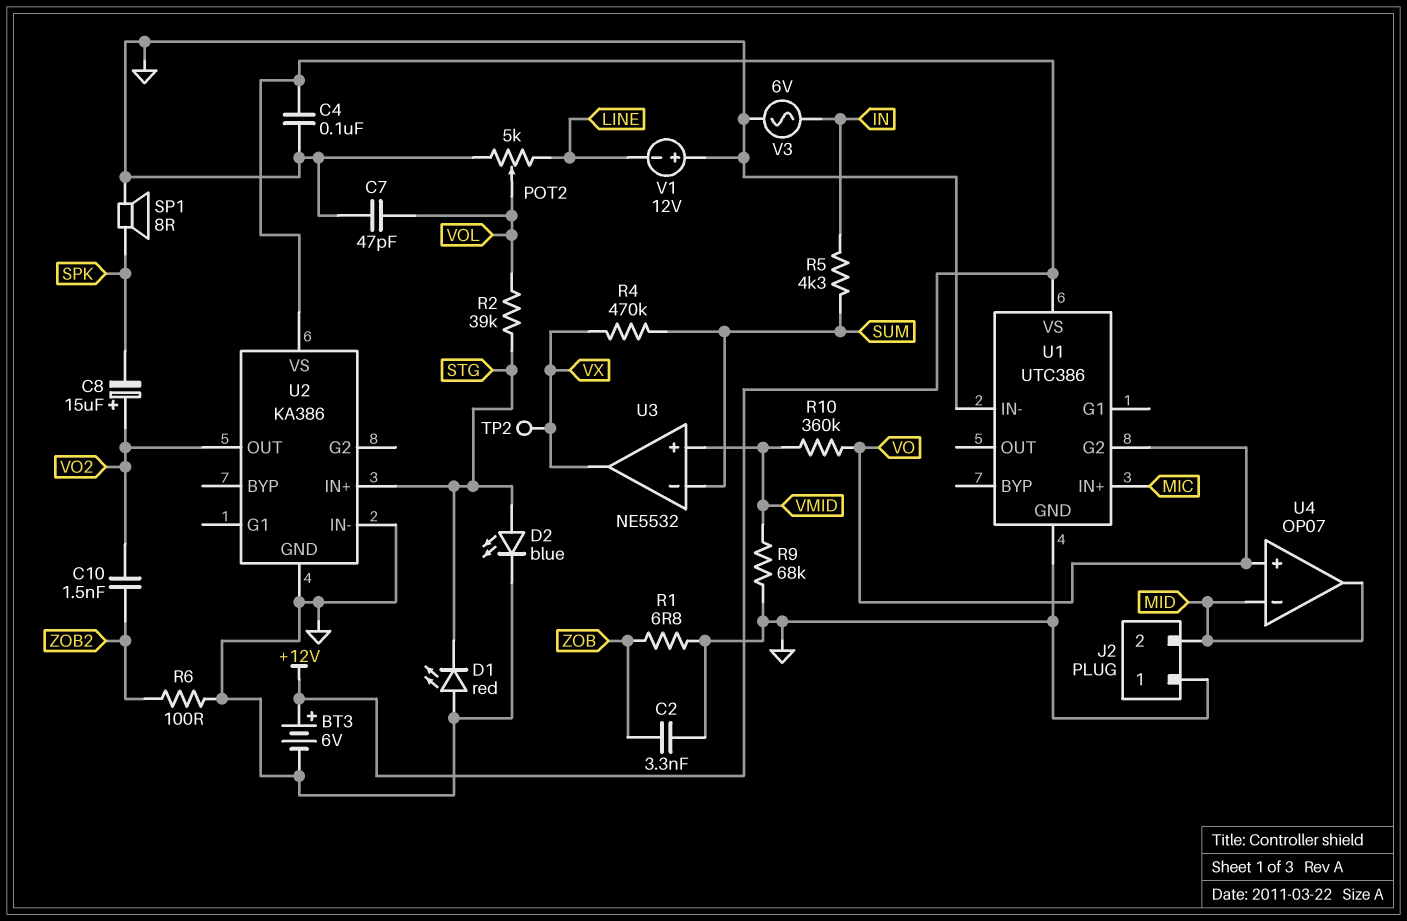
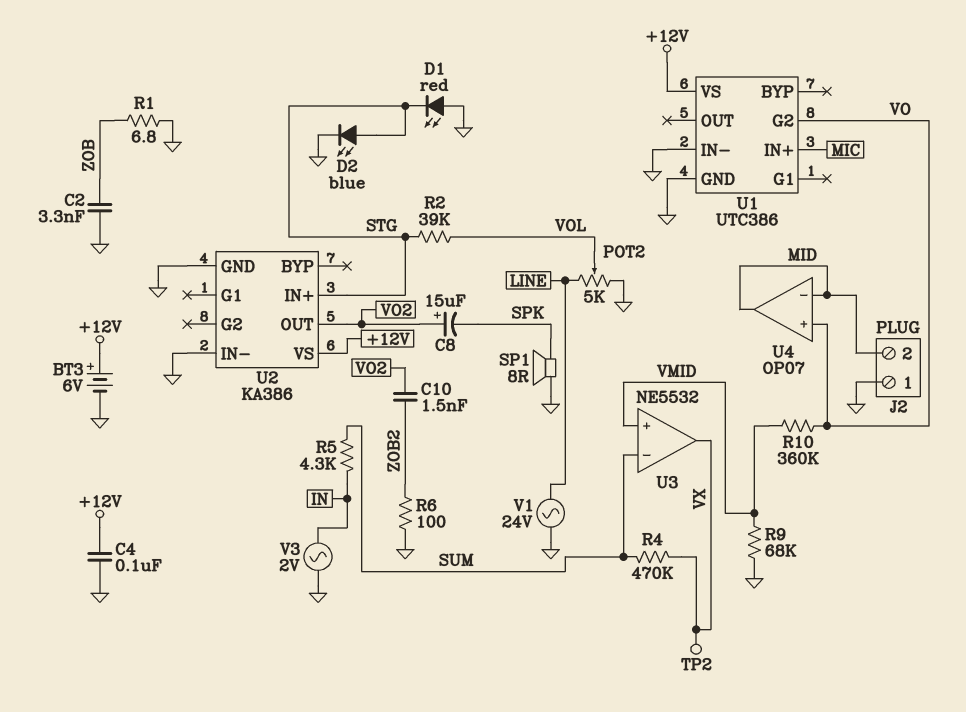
C7: 47pF (GND, VOL) -> none
V1: 12V (plus GND, minus LINE) -> AC 24V (GND, LINE)
V3: AC 6V (GND, IN) -> AC 2V (GND, IN)

